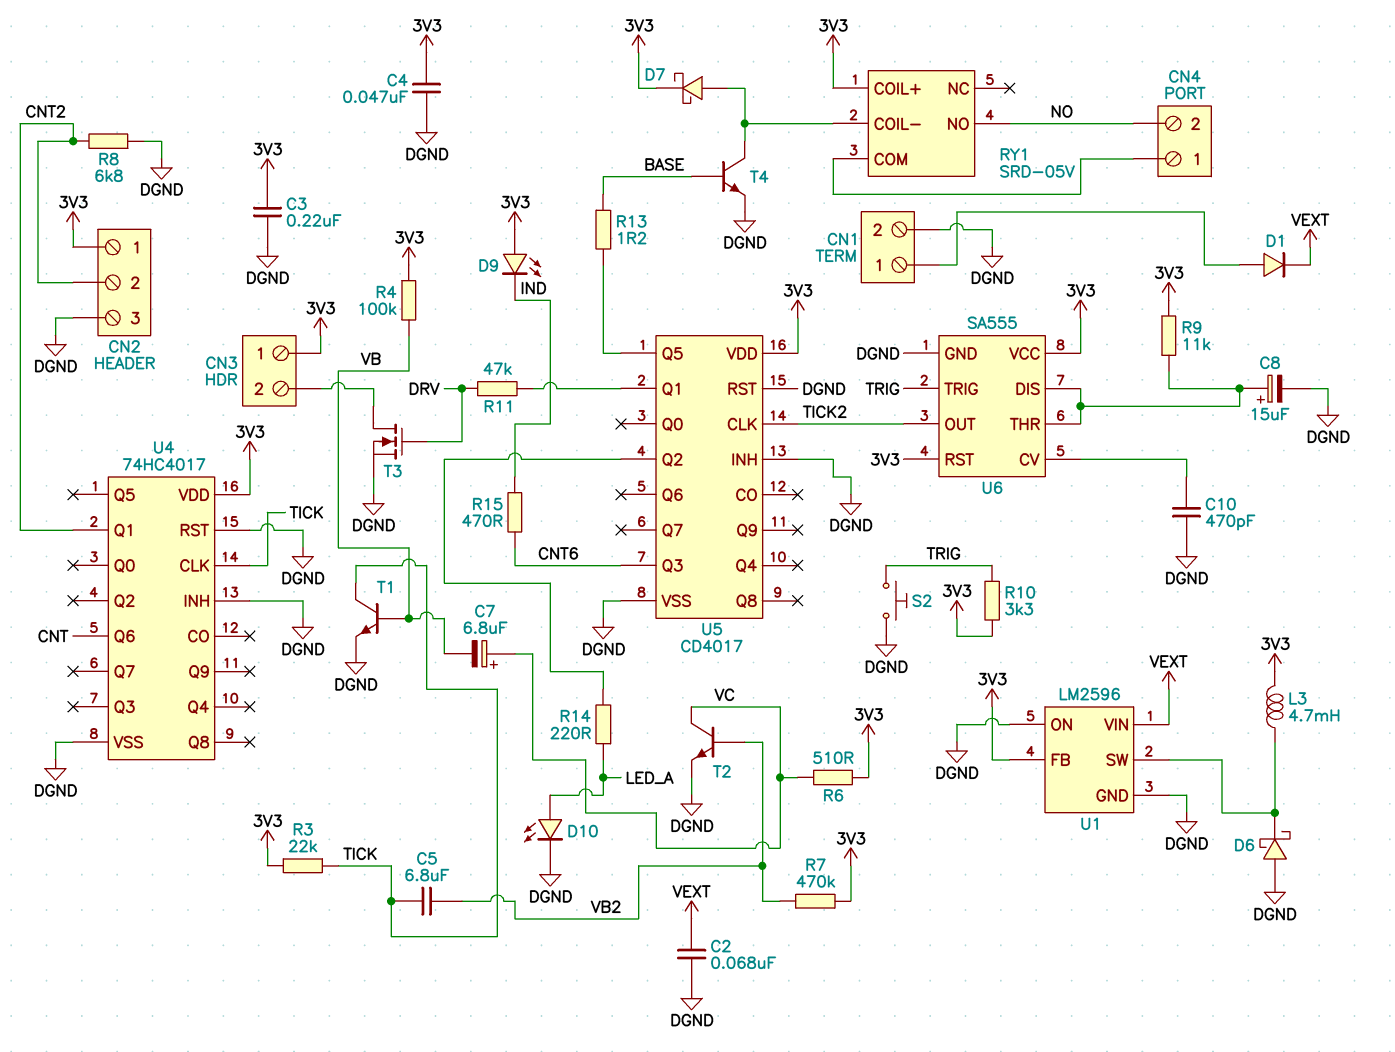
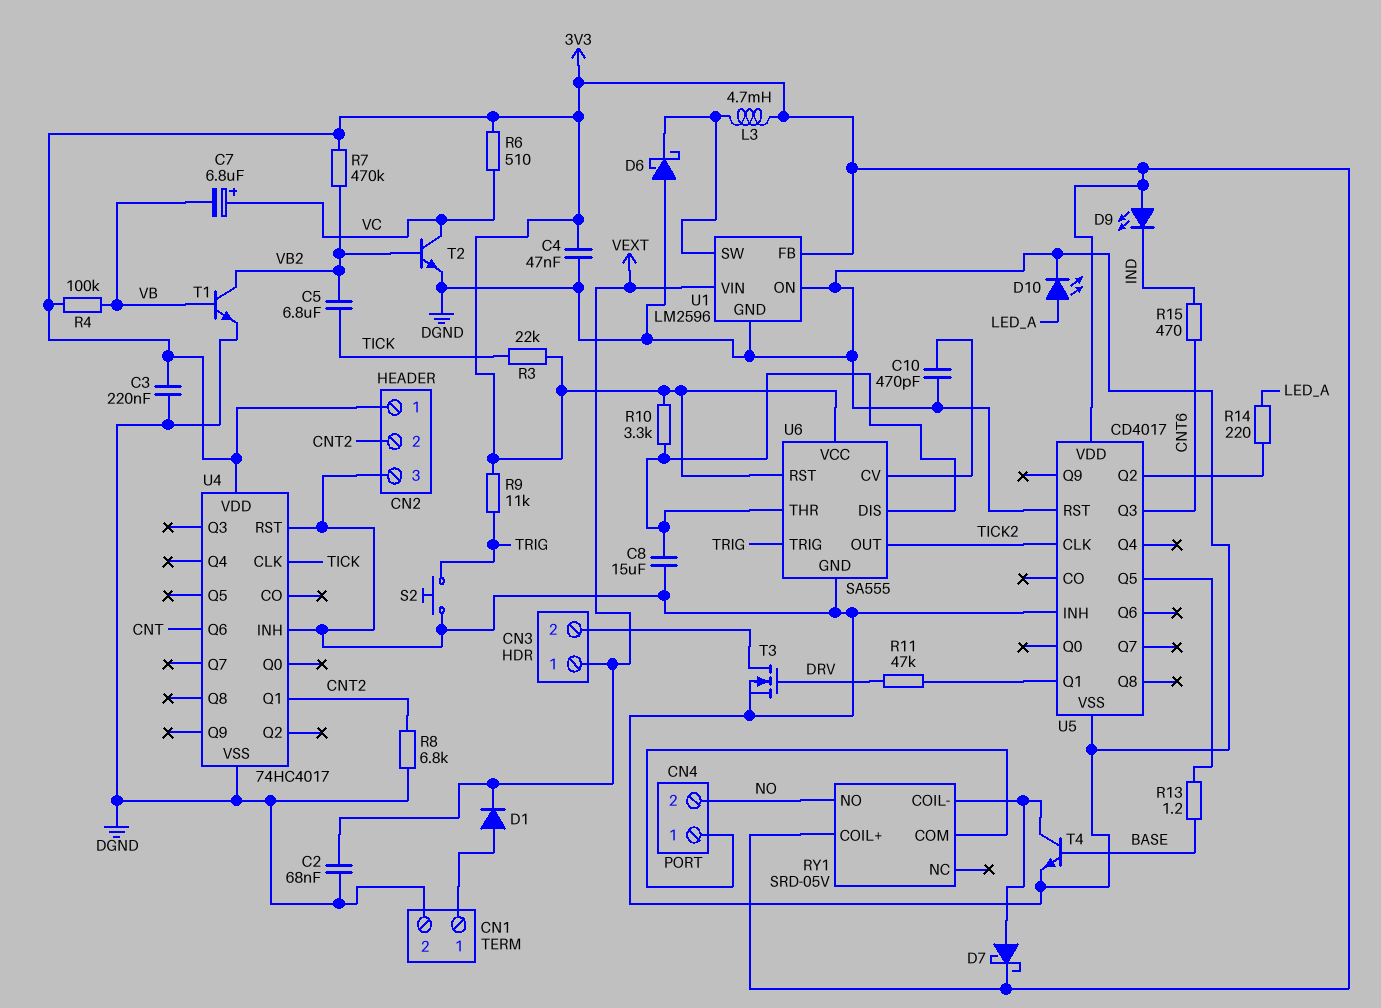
C8: 15uF (plus U6/DIS, minus DGND) -> 15uF (DGND, U6/DIS)
CN3 pin 1: 3V3 -> VEXT
R9: 11k (3V3, U6/DIS) -> 11k (3V3, TRIG)
R10: 3.3k (3V3, TRIG) -> 3.3k (3V3, U6/DIS)
T1: NPN (B VB, C TICK, E DGND) -> NPN (B VB, C VB2, E DGND)

